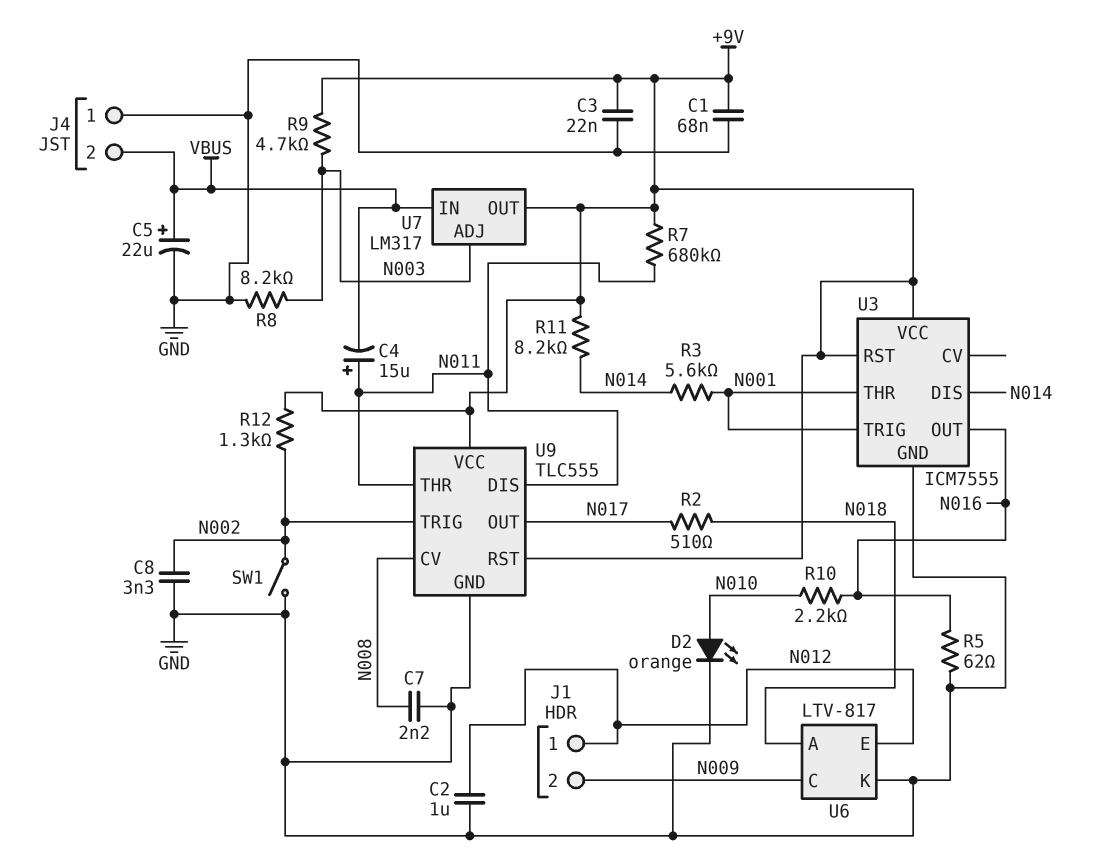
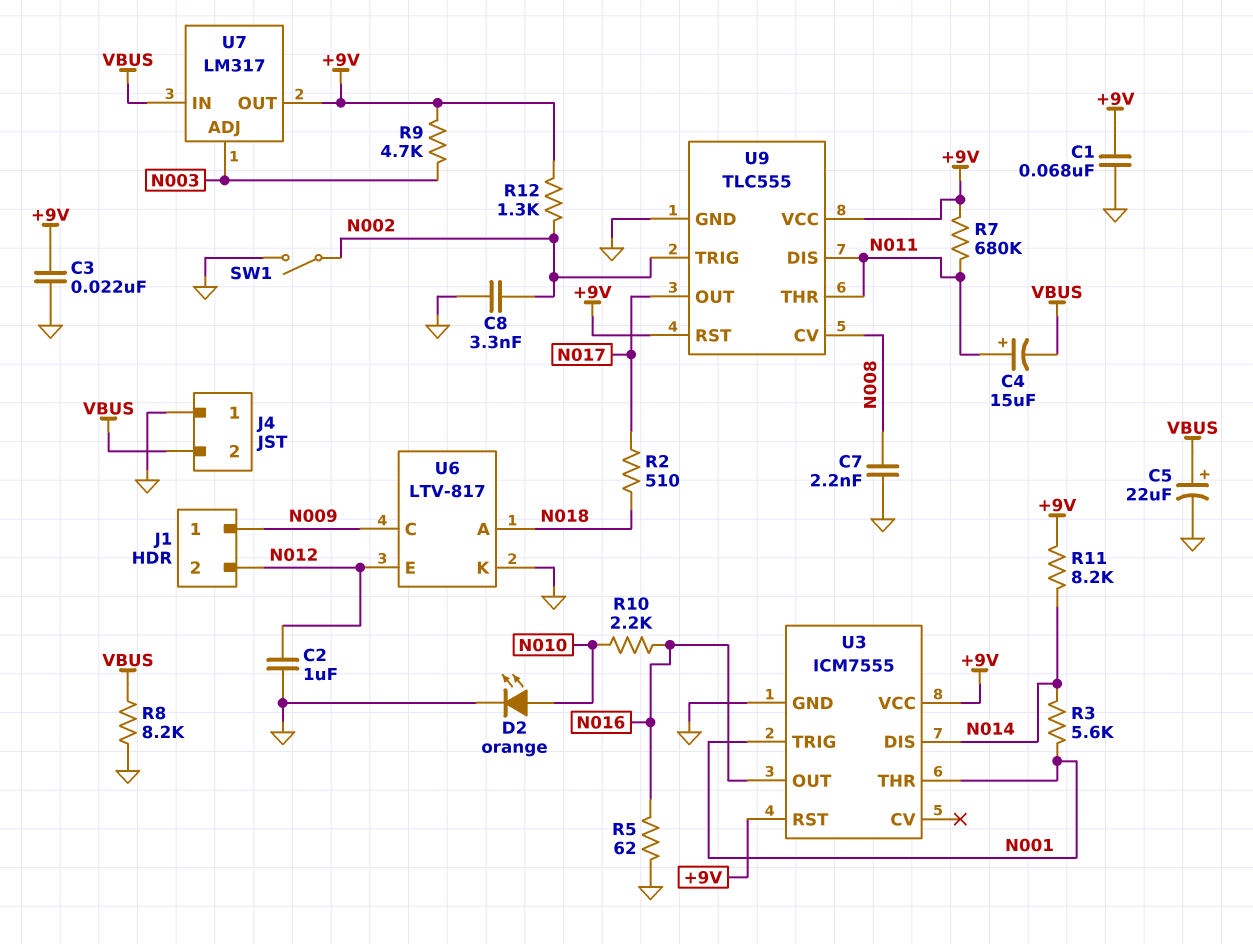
J1 pin 1: N012 -> N009
J1 pin 2: N009 -> N012
R8: 8.2k (GND, N003) -> 8.2k (GND, VBUS)

